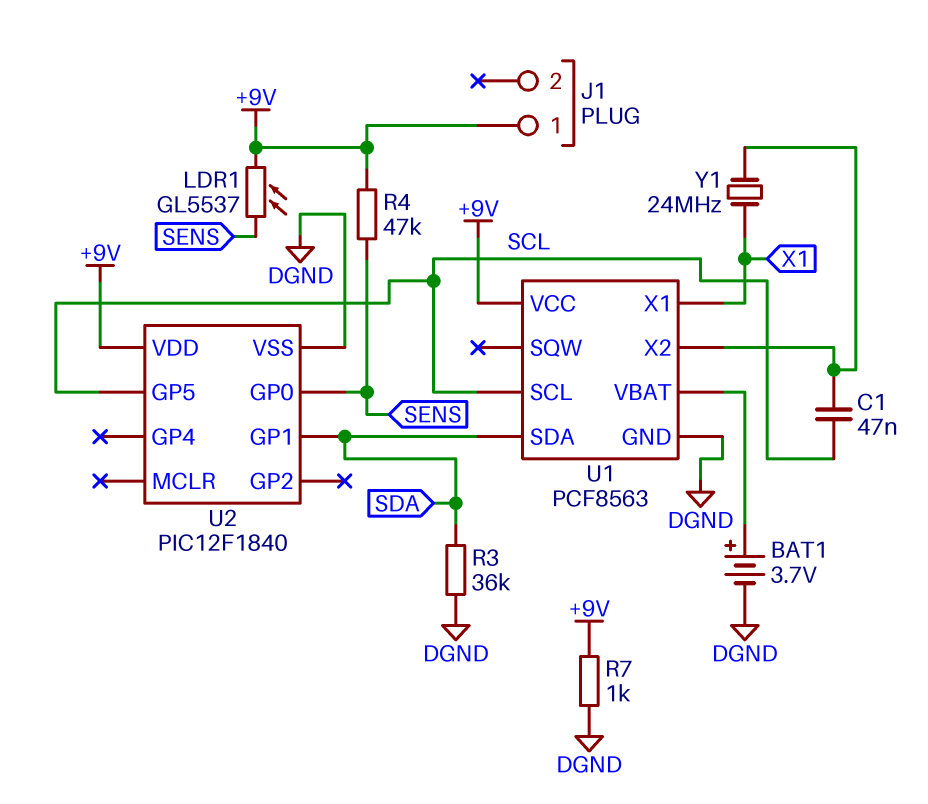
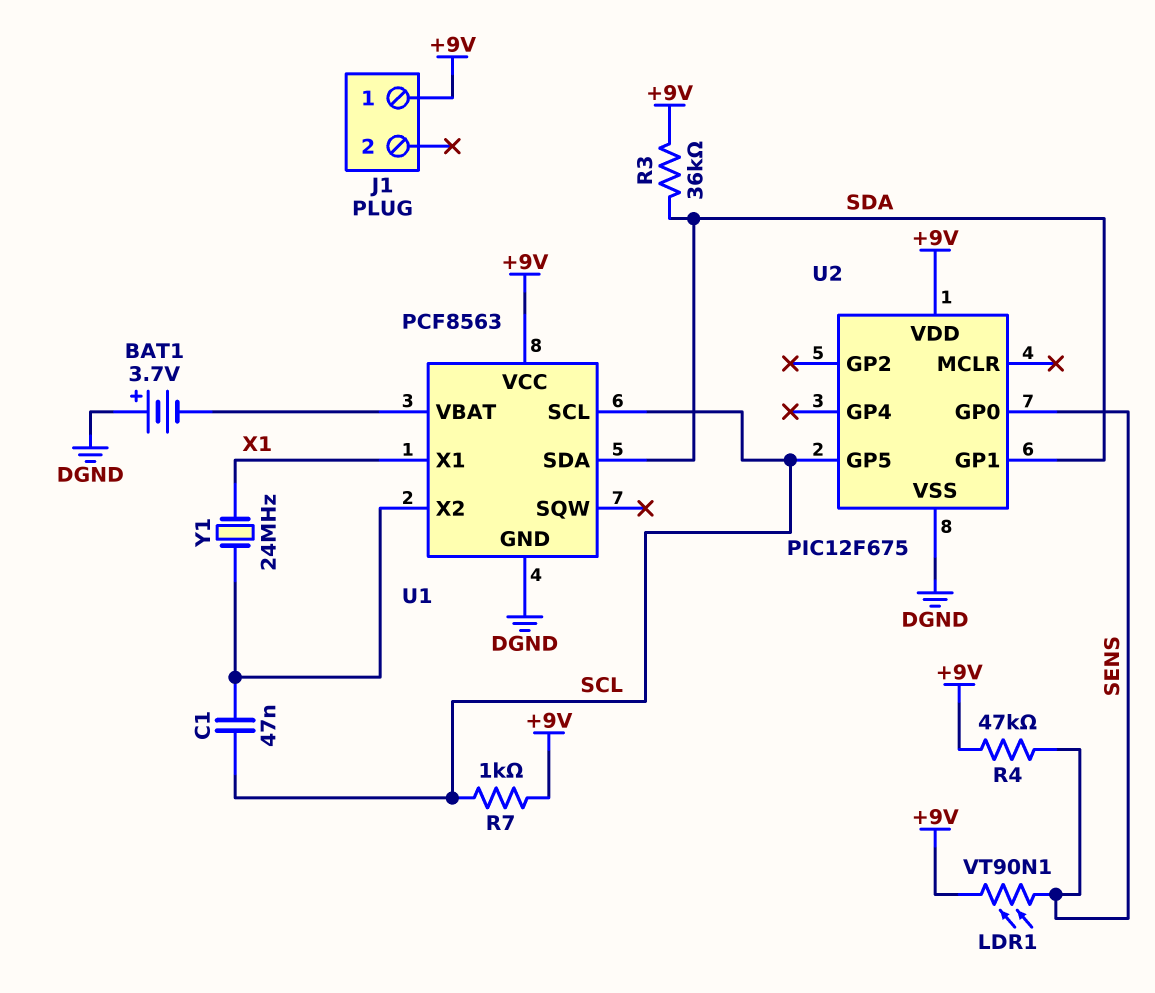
BAT1: 3.7V (plus U1/VBAT, minus DGND) -> 3.7V (plus DGND, minus U1/VBAT)
LDR1: GL5537 (+9V, SENS) -> VT90N1 (+9V, SENS)
R3: 36k (DGND, SDA) -> 36k (+9V, SDA)
R7: 1k (+9V, DGND) -> 1k (+9V, SCL)
U2: PIC12F1840 -> PIC12F675

